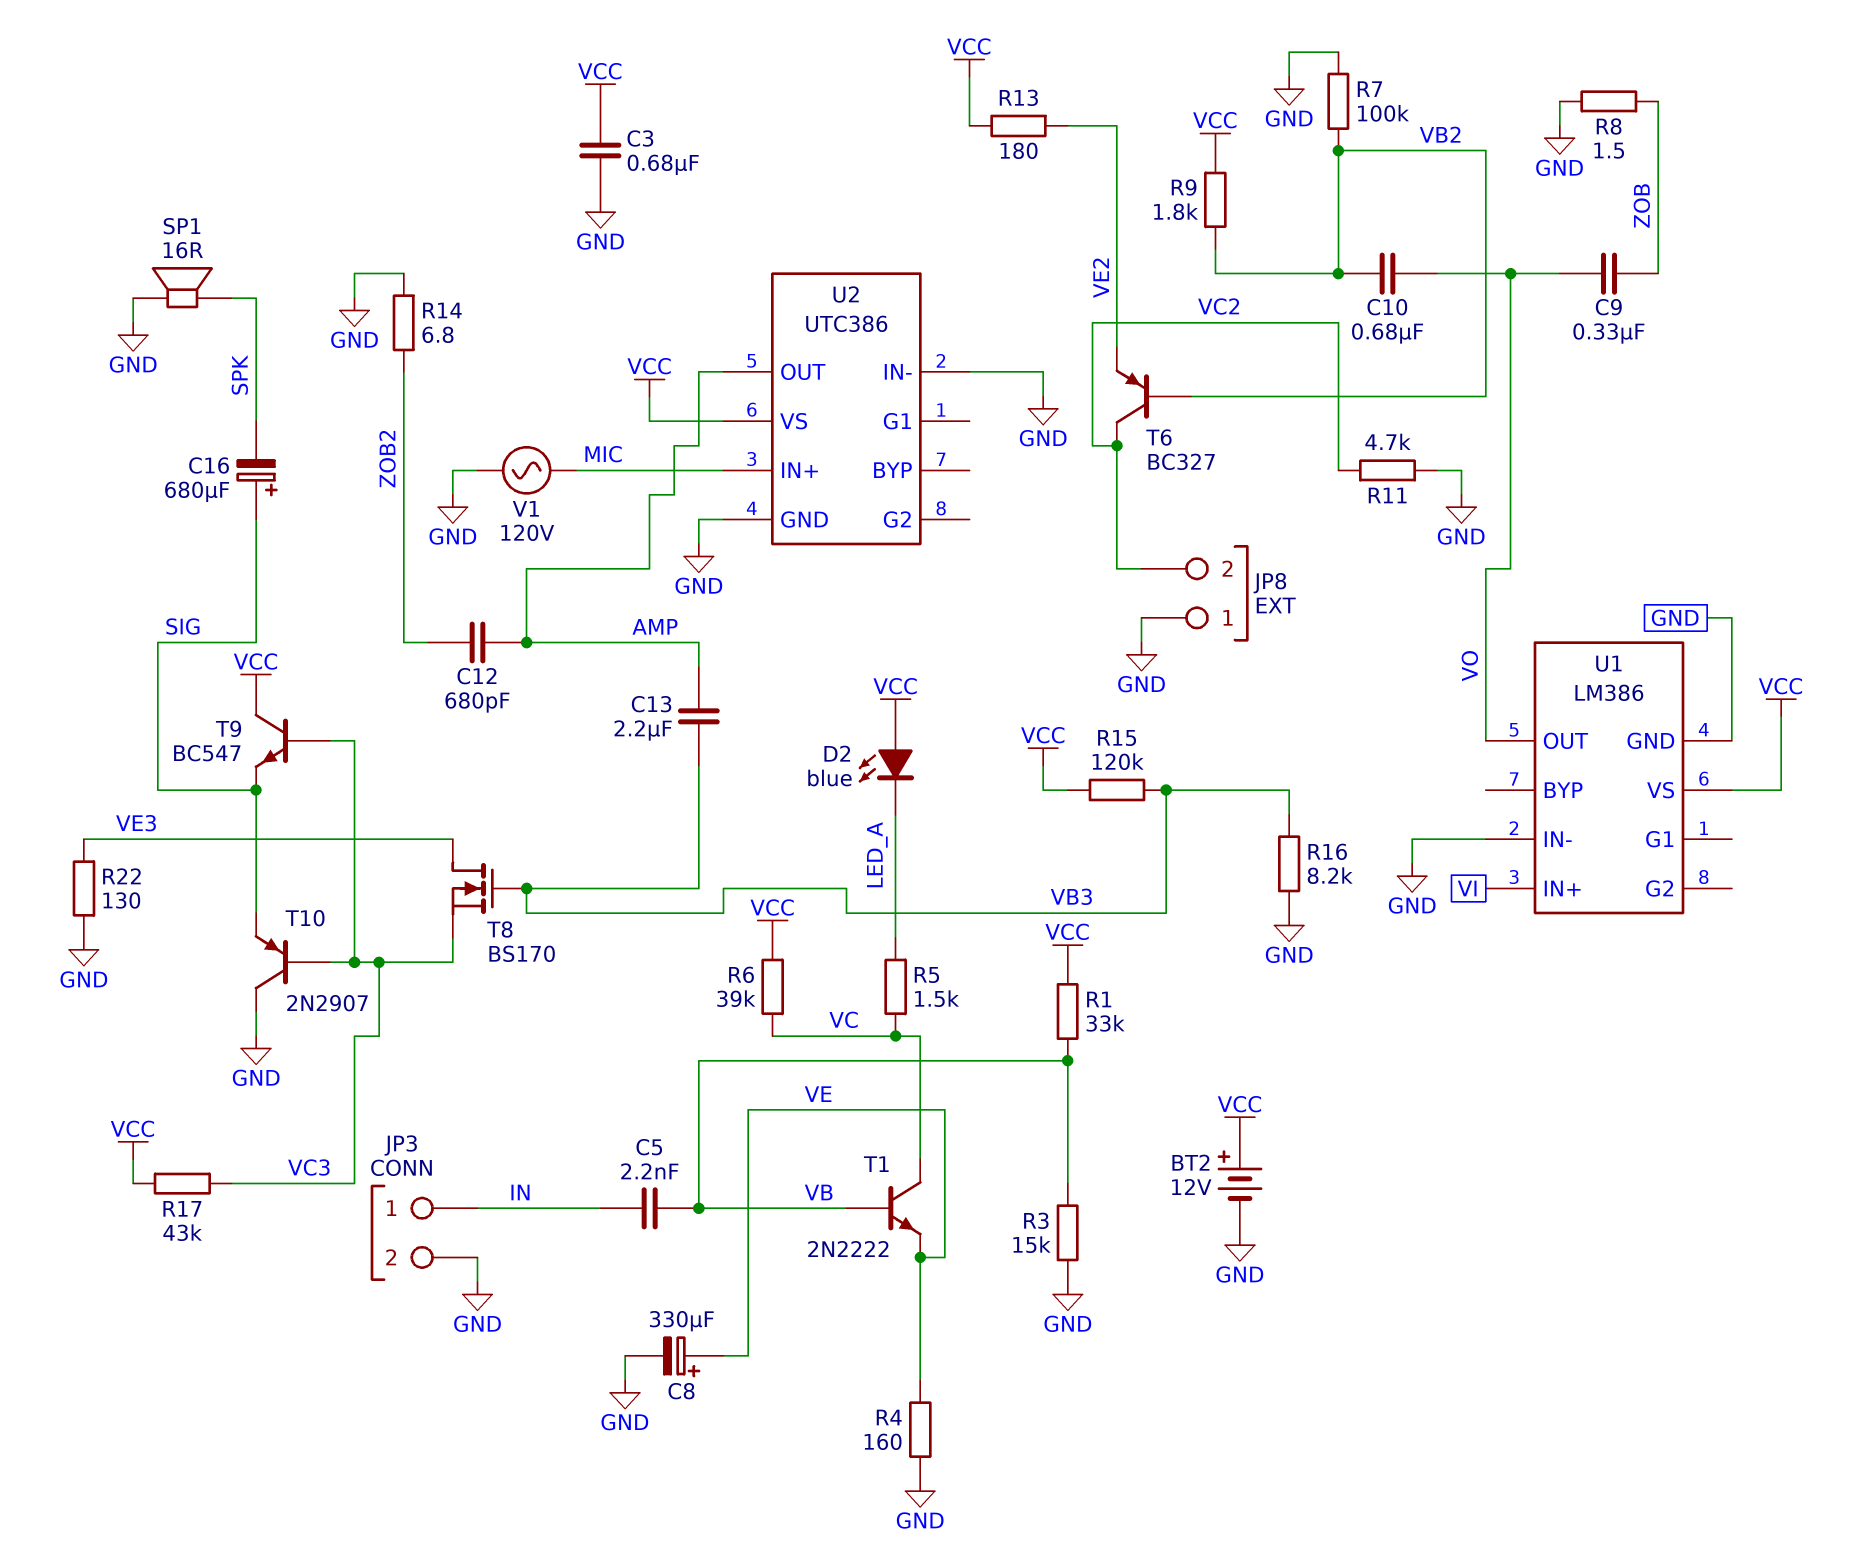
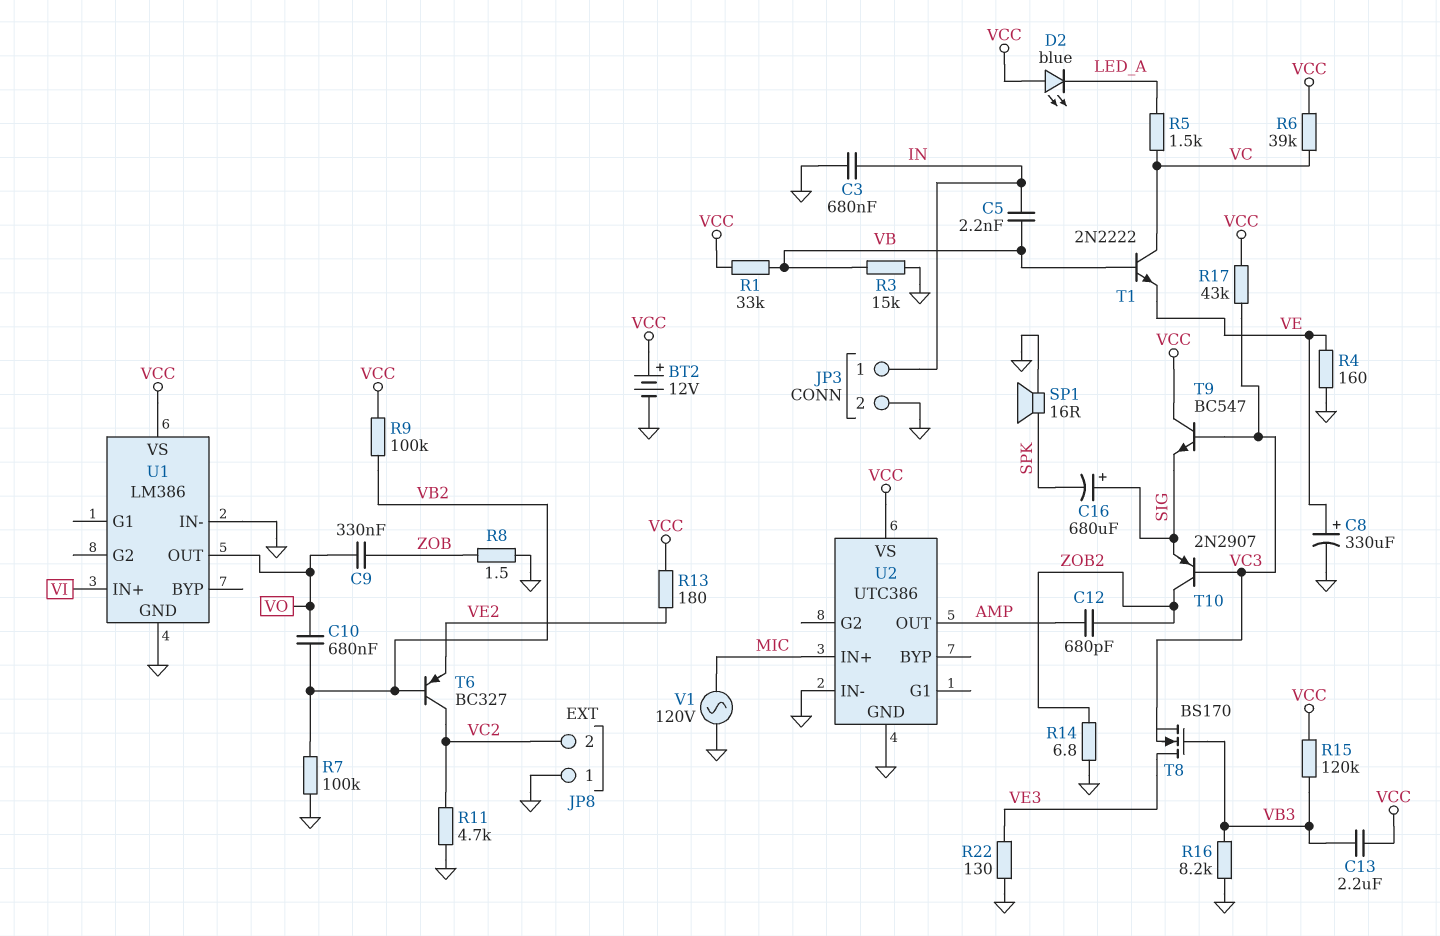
C3: 680nF (GND, VCC) -> 680nF (GND, IN)
C13: 2.2uF (AMP, VB3) -> 2.2uF (VB3, VCC)
R9: 1.8k (VB2, VCC) -> 100k (VB2, VCC)
T10: PNP 2N2907 (B VC3, C GND, E SIG) -> PNP 2N2907 (B VC3, C ZOB2, E SIG)

